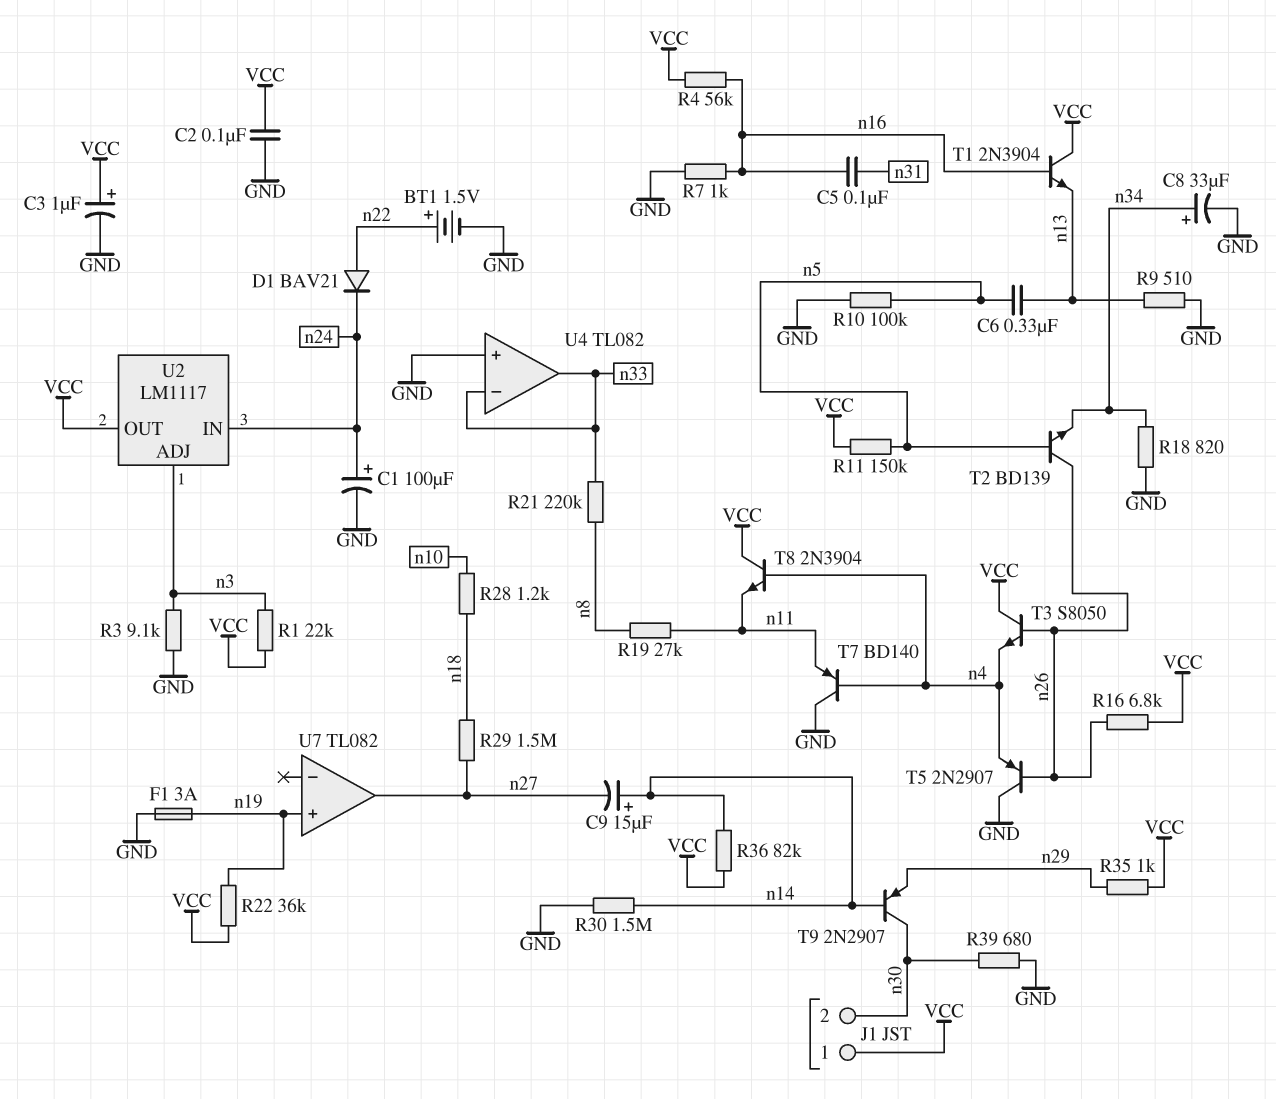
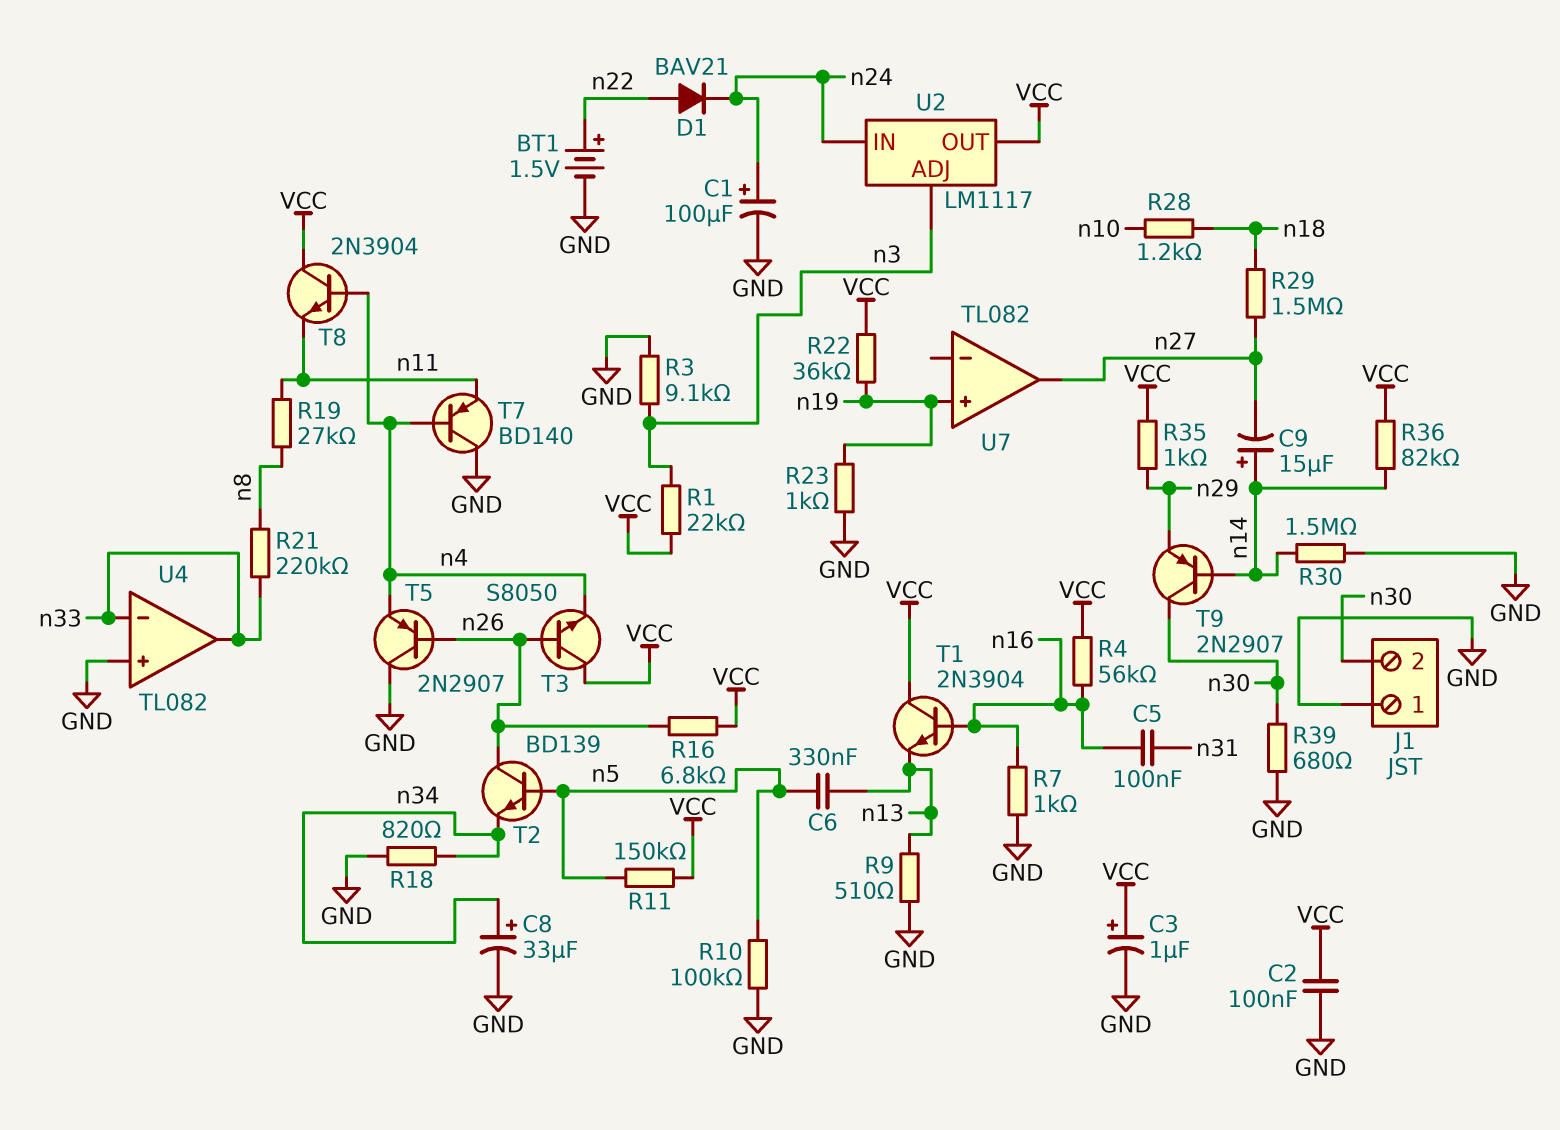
F1: 3A (GND, n19) -> none
J1 pin 1: VCC -> GND
R23: none -> 1k (GND, n19)

